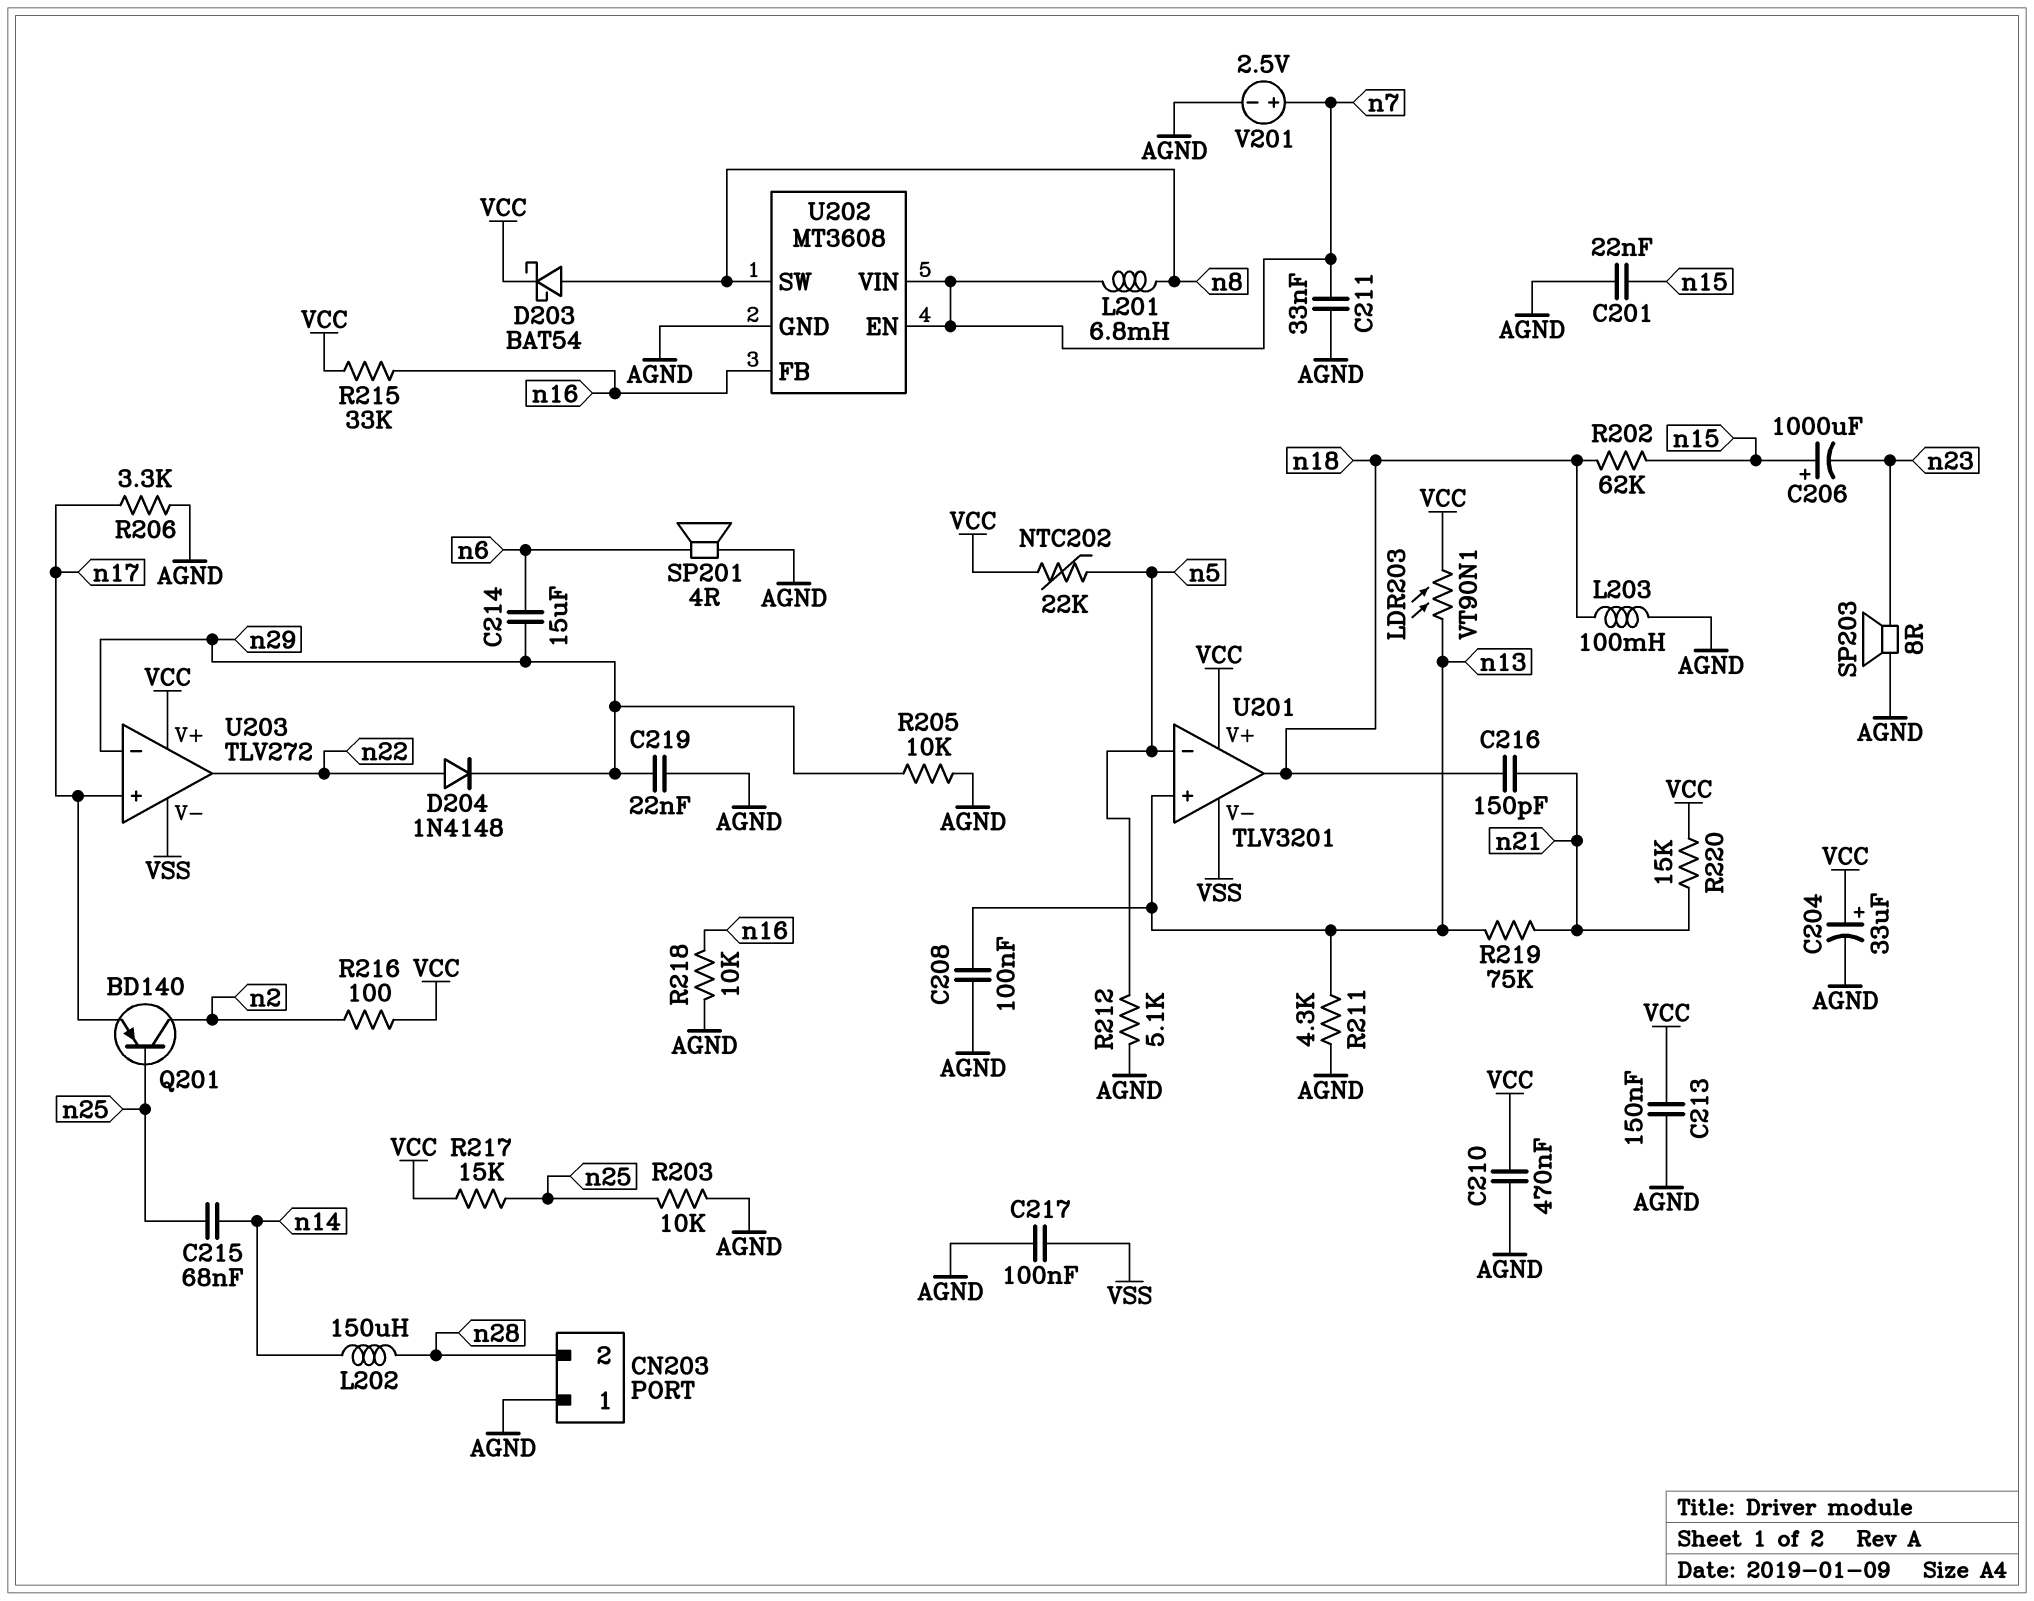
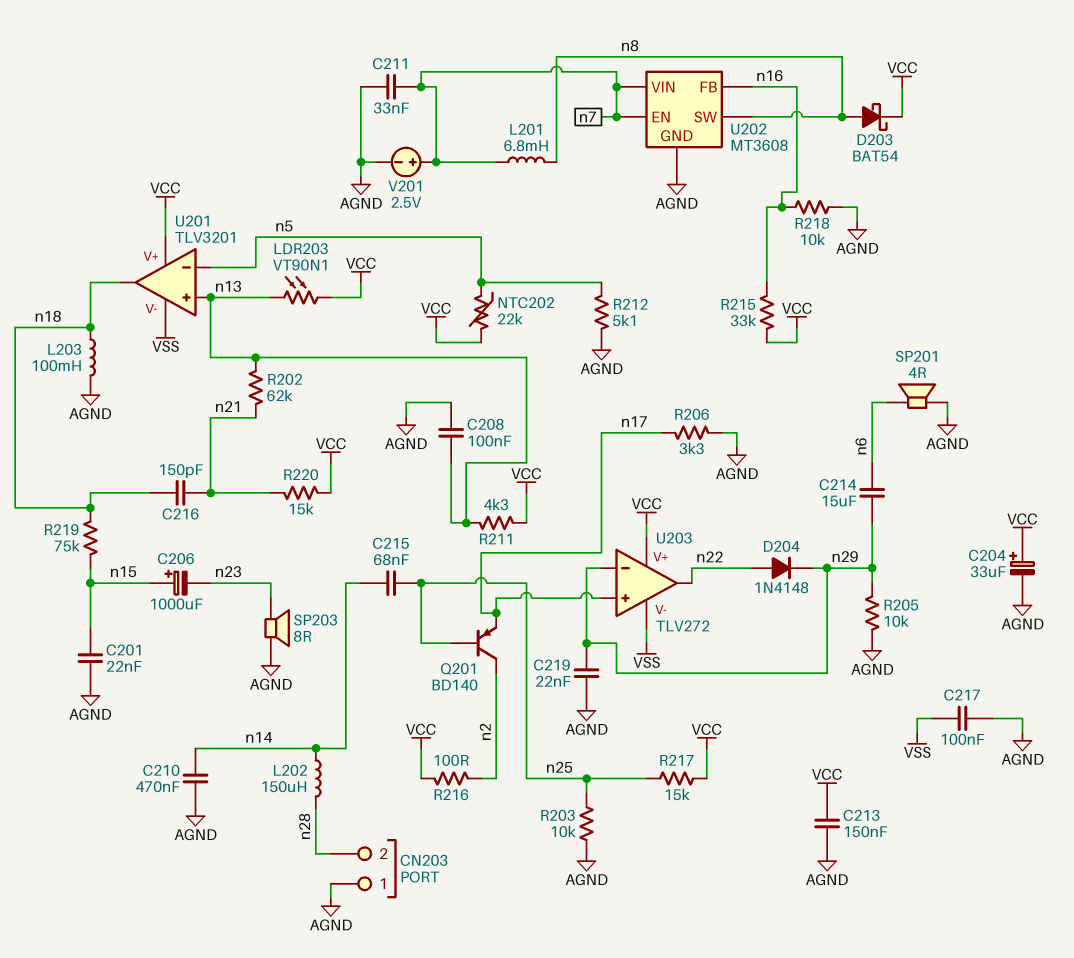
C210: 470nF (AGND, VCC) -> 470nF (AGND, n14)
R202: 62k (n15, n18) -> 62k (n13, n21)
R211: 4.3k (AGND, n13) -> 4.3k (VCC, n13)
R219: 75k (n13, n21) -> 75k (n15, n18)

